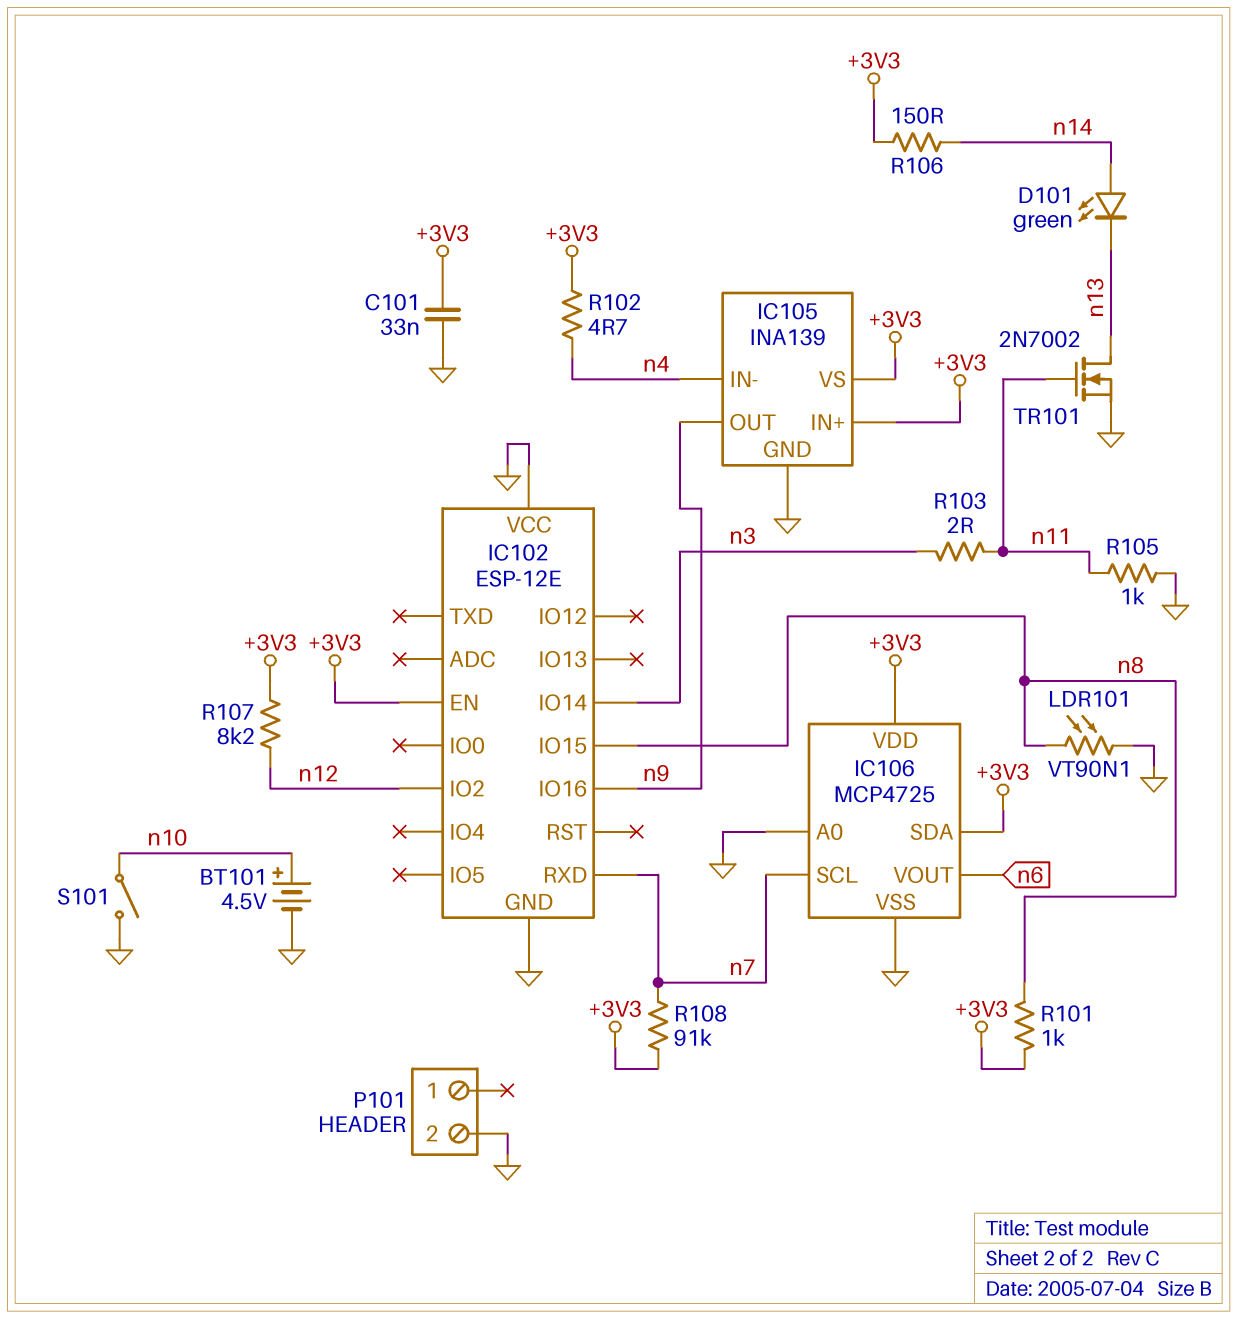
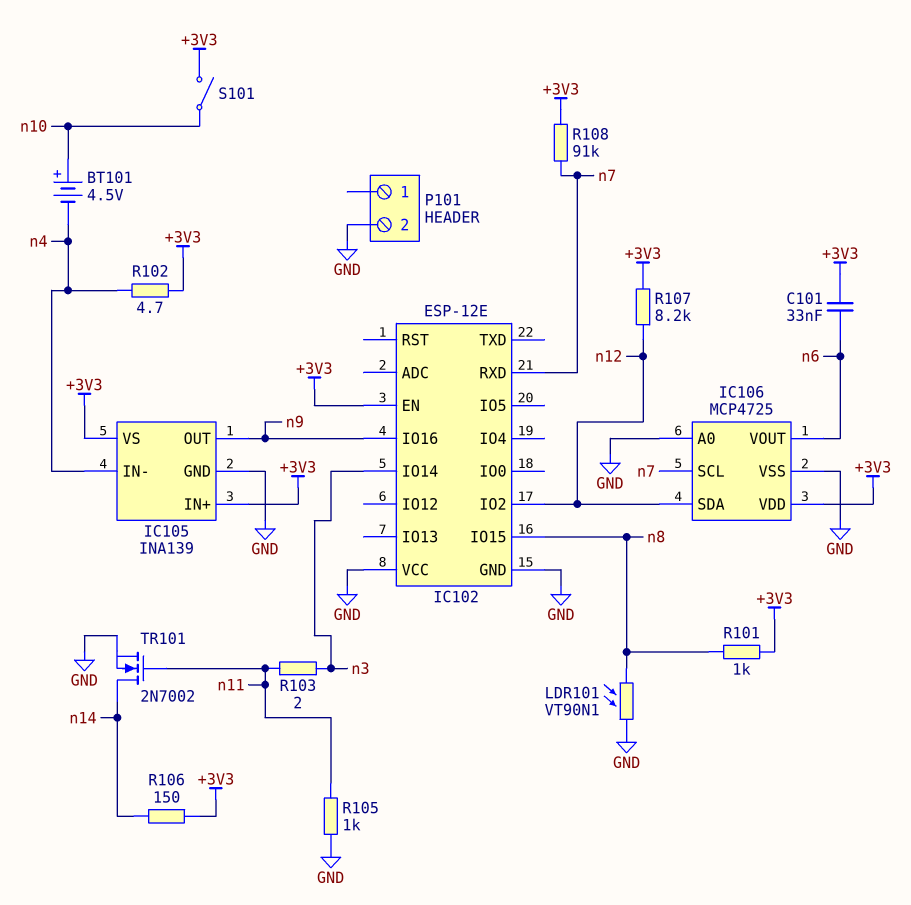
BT101: 4.5V (plus n10, minus GND) -> 4.5V (plus n10, minus n4)
C101: 33nF (+3V3, GND) -> 33nF (+3V3, n6)
D101: LED green (A n14, K n13) -> none
IC106 pin SDA: +3V3 -> n12
S101: switch (GND, n10) -> switch (+3V3, n10)
TR101: NMOS 2N7002 (G n11, D n13, S GND) -> NMOS 2N7002 (G n11, D n14, S GND)

